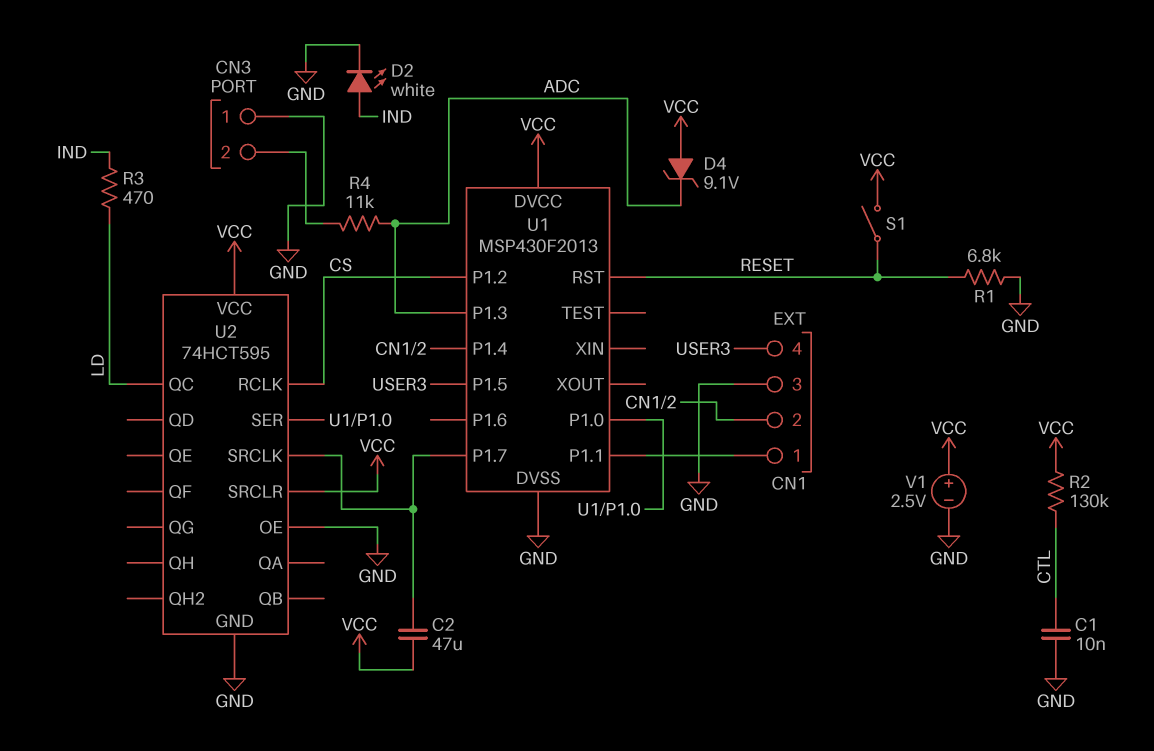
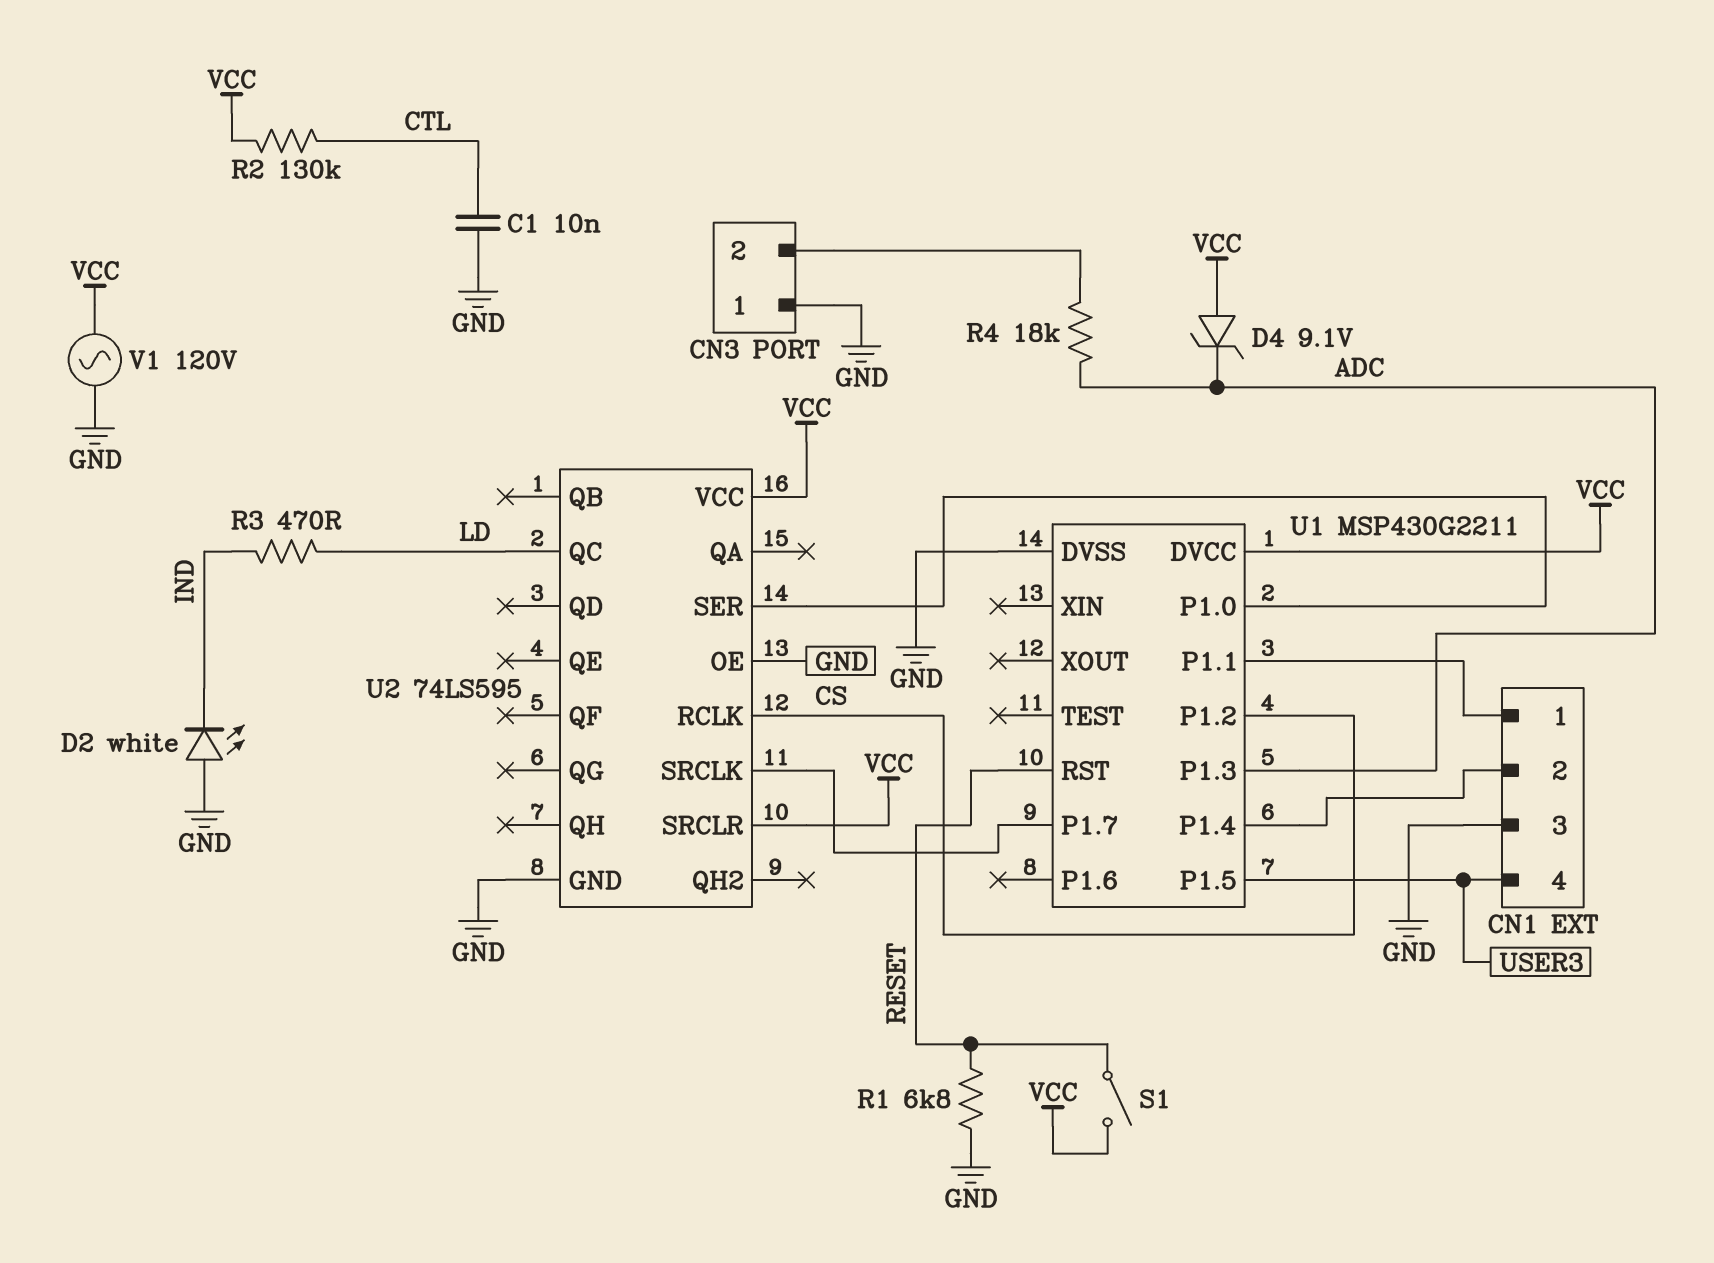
C2: 47uF (U1/P1.7, VCC) -> none
D2: LED white (A IND, K GND) -> LED white (A GND, K IND)
R4: 11k (ADC, CN3/2) -> 18k (ADC, CN3/2)
U1: MSP430F2013 -> MSP430G2211
U2: 74HCT595 -> 74LS595
V1: 2.5V (plus VCC, minus GND) -> AC 120V (GND, VCC)

